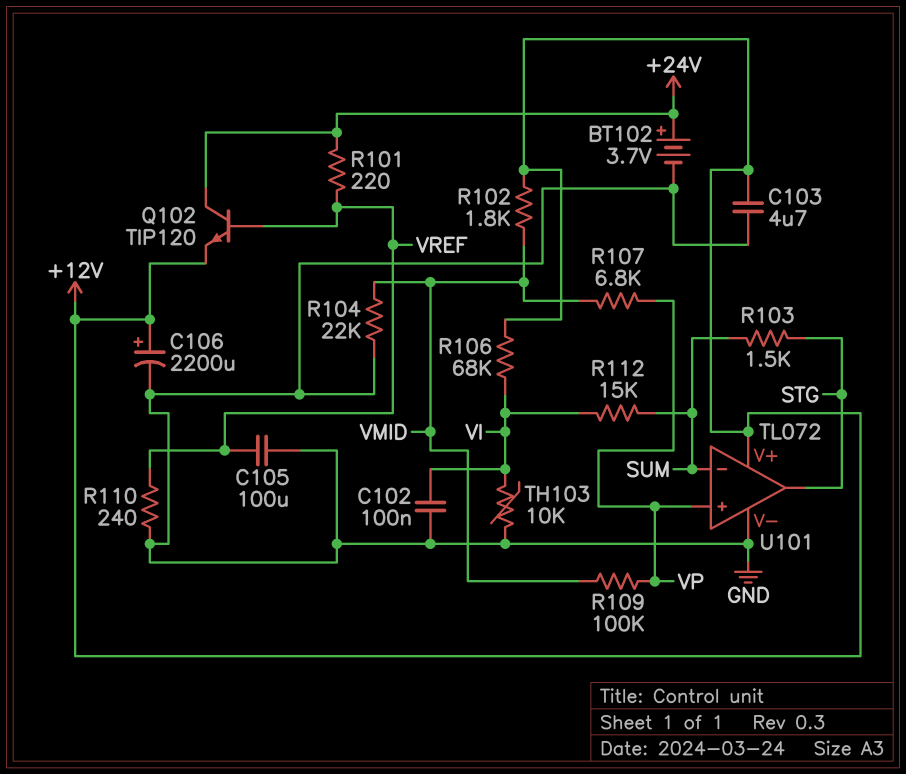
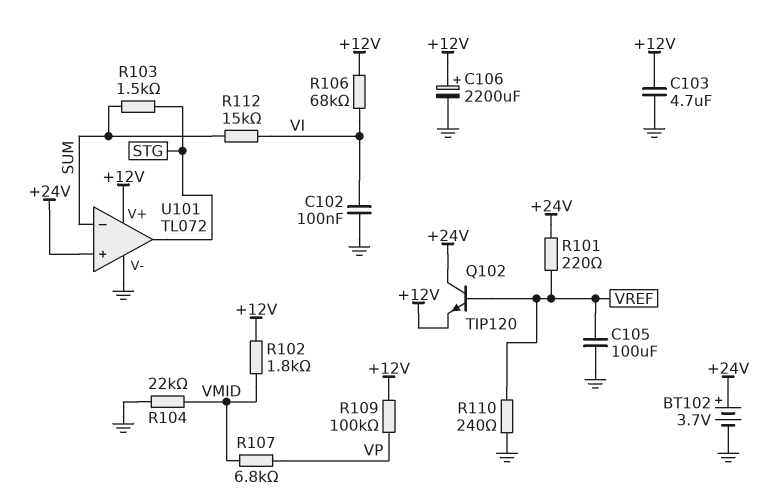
R109: 100k (VMID, VP) -> 100k (+12V, VP)
TH103: 10k (GND, VI) -> none
U101 pin in+: VP -> +24V

